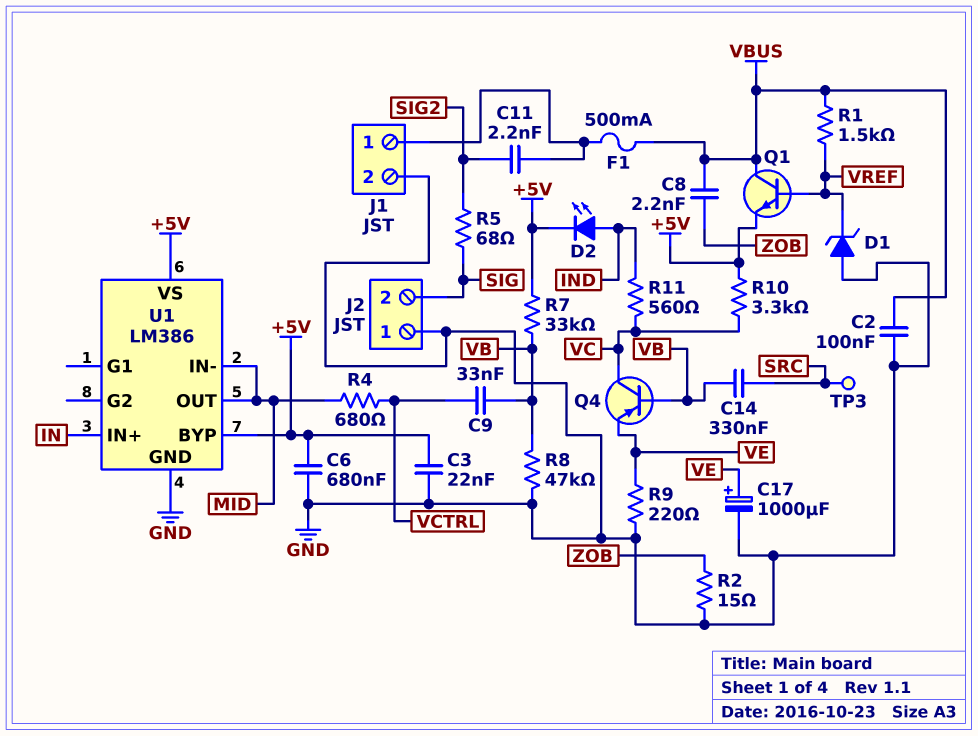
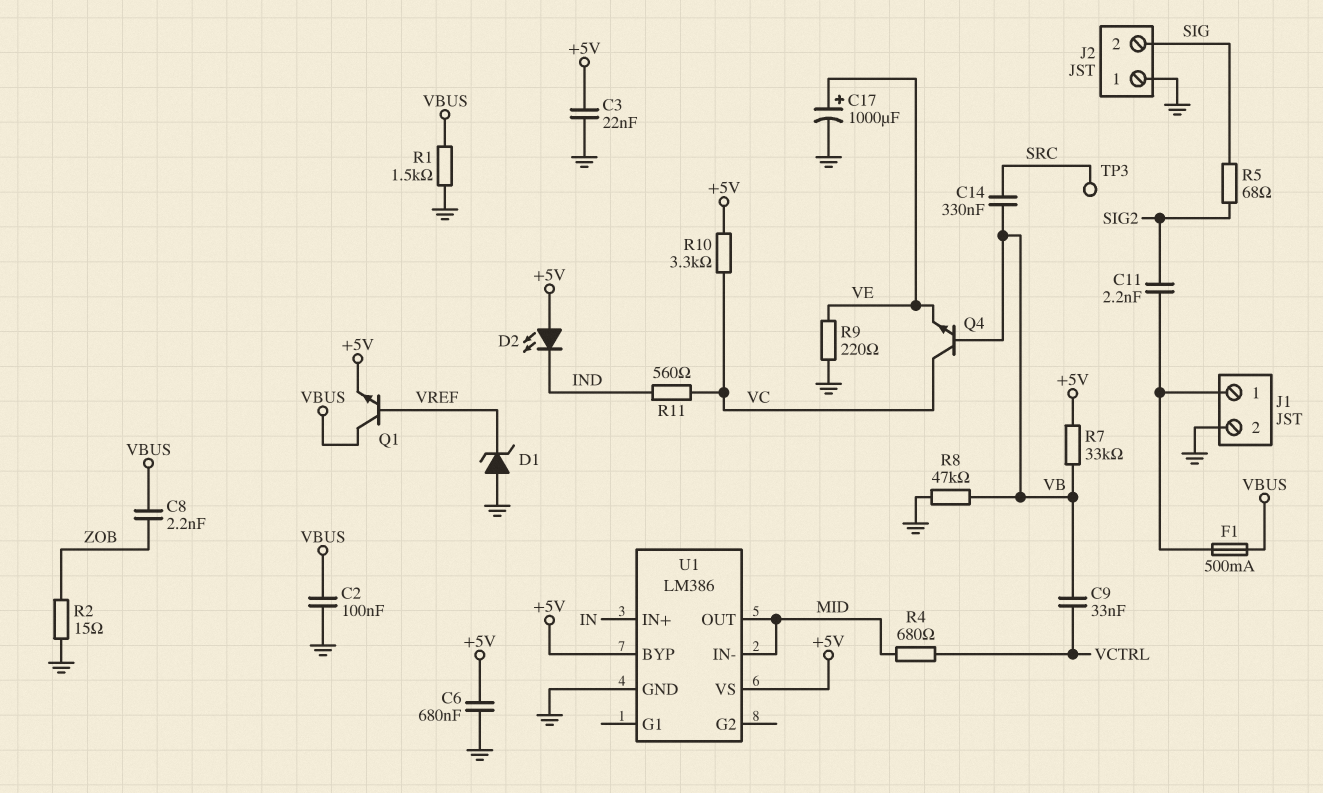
D2: LED (A IND, K +5V) -> LED (A +5V, K IND)
Q4: PNP (B VB, C VC, E VE) -> NPN (B VB, C VC, E VE)
R1: 1.5k (VBUS, VREF) -> 1.5k (GND, VBUS)

